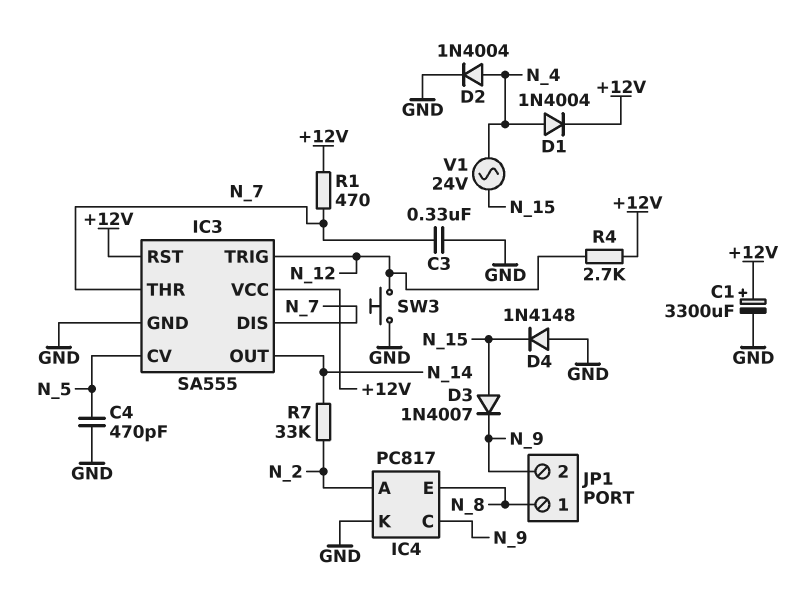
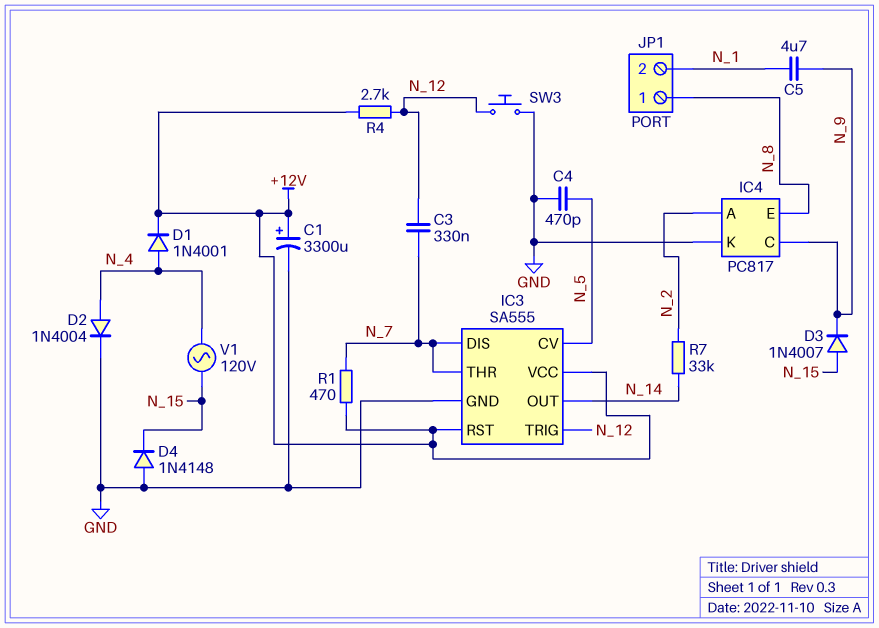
C3: 330nF (GND, N_7) -> 330nF (N_7, N_12)
C5: none -> 4.7uF (N_1, N_9)
D1: diode 1N4004 (A N_4, K +12V) -> diode 1N4001 (A N_4, K +12V)
JP1 pin 2: N_9 -> N_1
V1: AC 24V (N_4, N_15) -> AC 120V (N_4, N_15)

